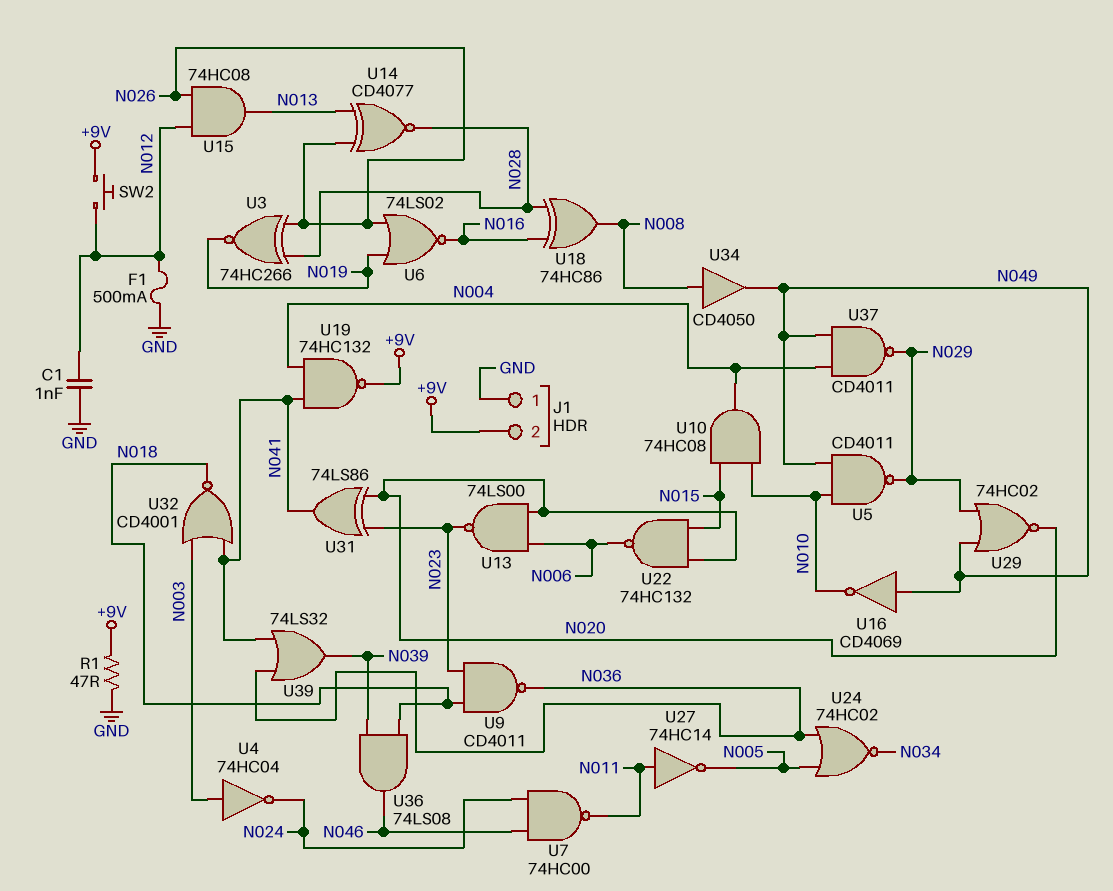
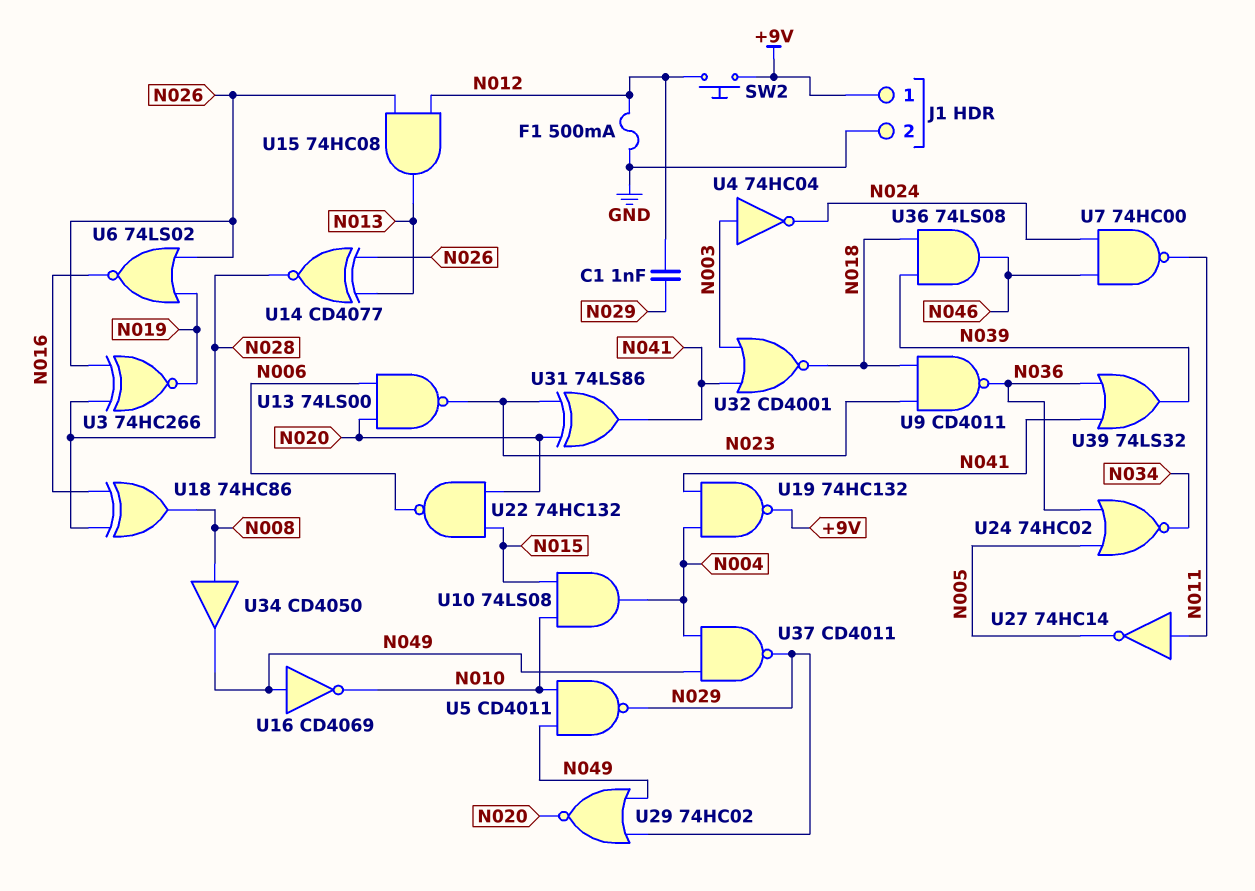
C1: 1nF (GND, N012) -> 1nF (N012, N029)
J1 pin 1: GND -> +9V
J1 pin 2: +9V -> GND
R1: 47 (+9V, GND) -> none
U10: AND 74HC08 (in N010, in N015, out N004) -> AND 74LS08 (in N010, in N015, out N004)

